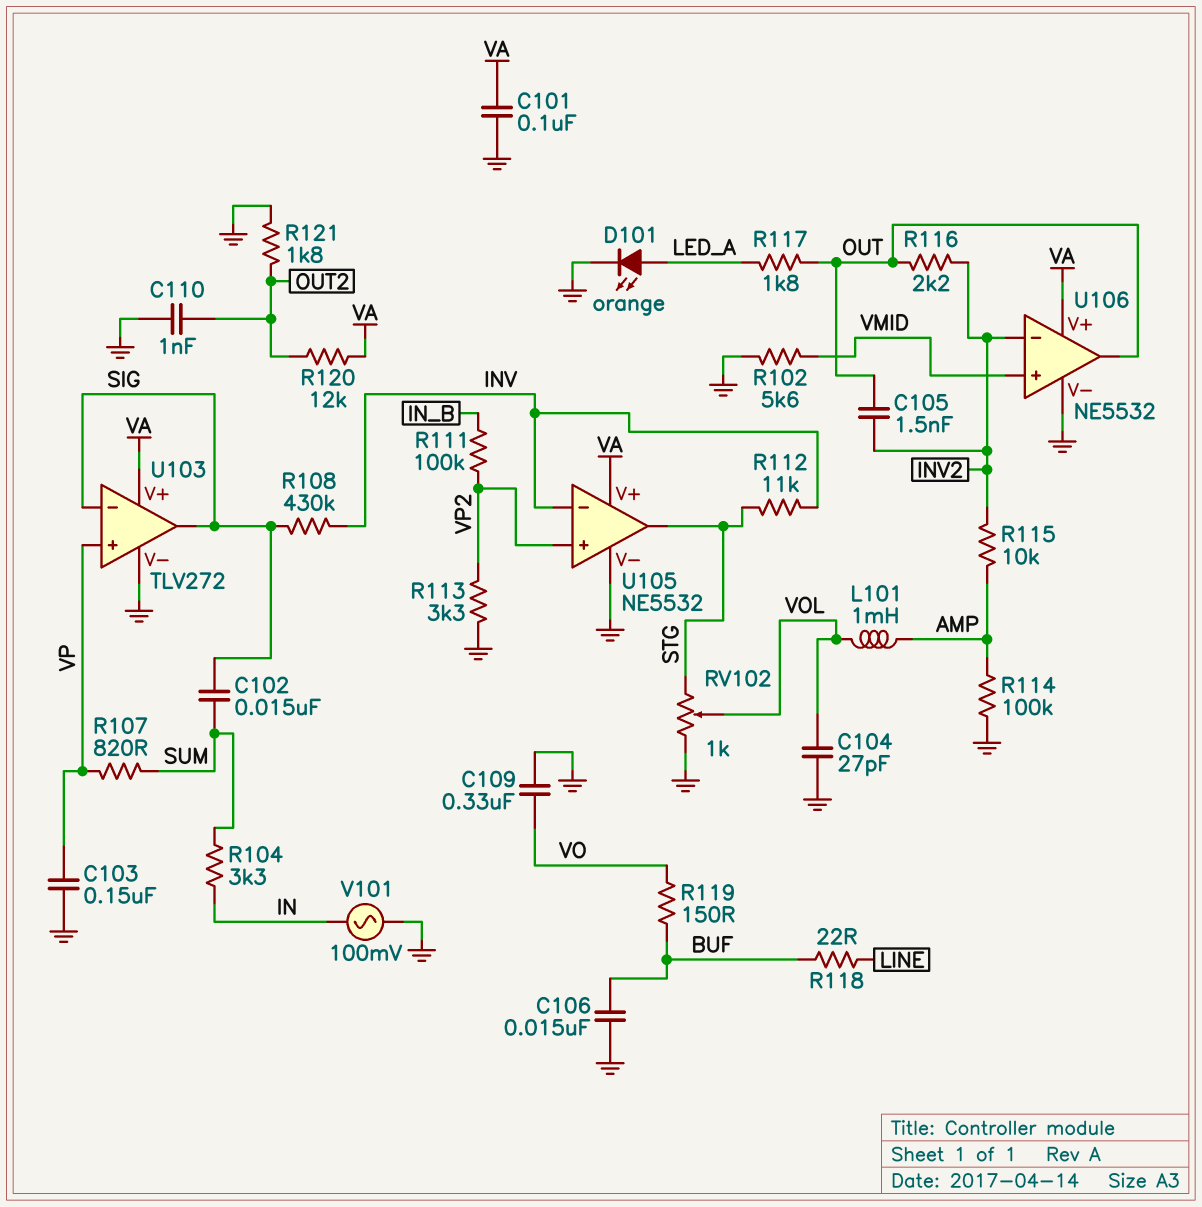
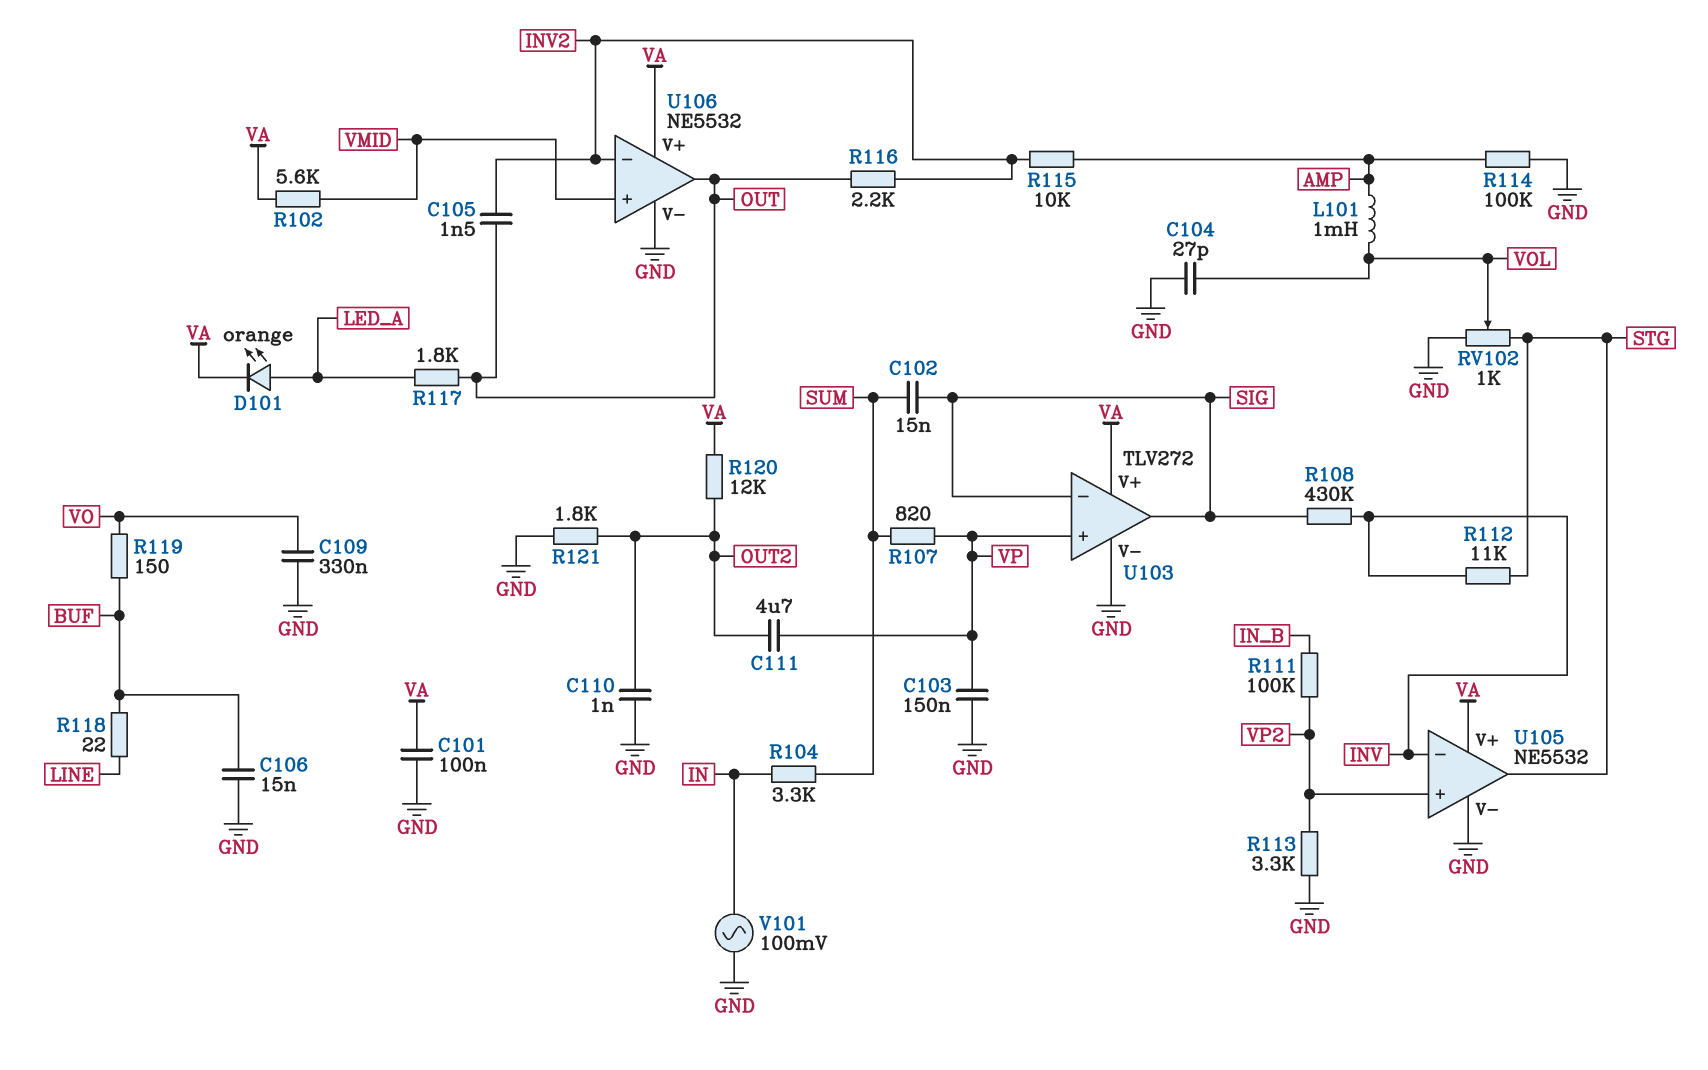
C111: none -> 4.7uF (OUT2, VP)
D101: LED orange (A LED_A, K GND) -> LED orange (A LED_A, K VA)
R102: 5.6k (GND, VMID) -> 5.6k (VA, VMID)

